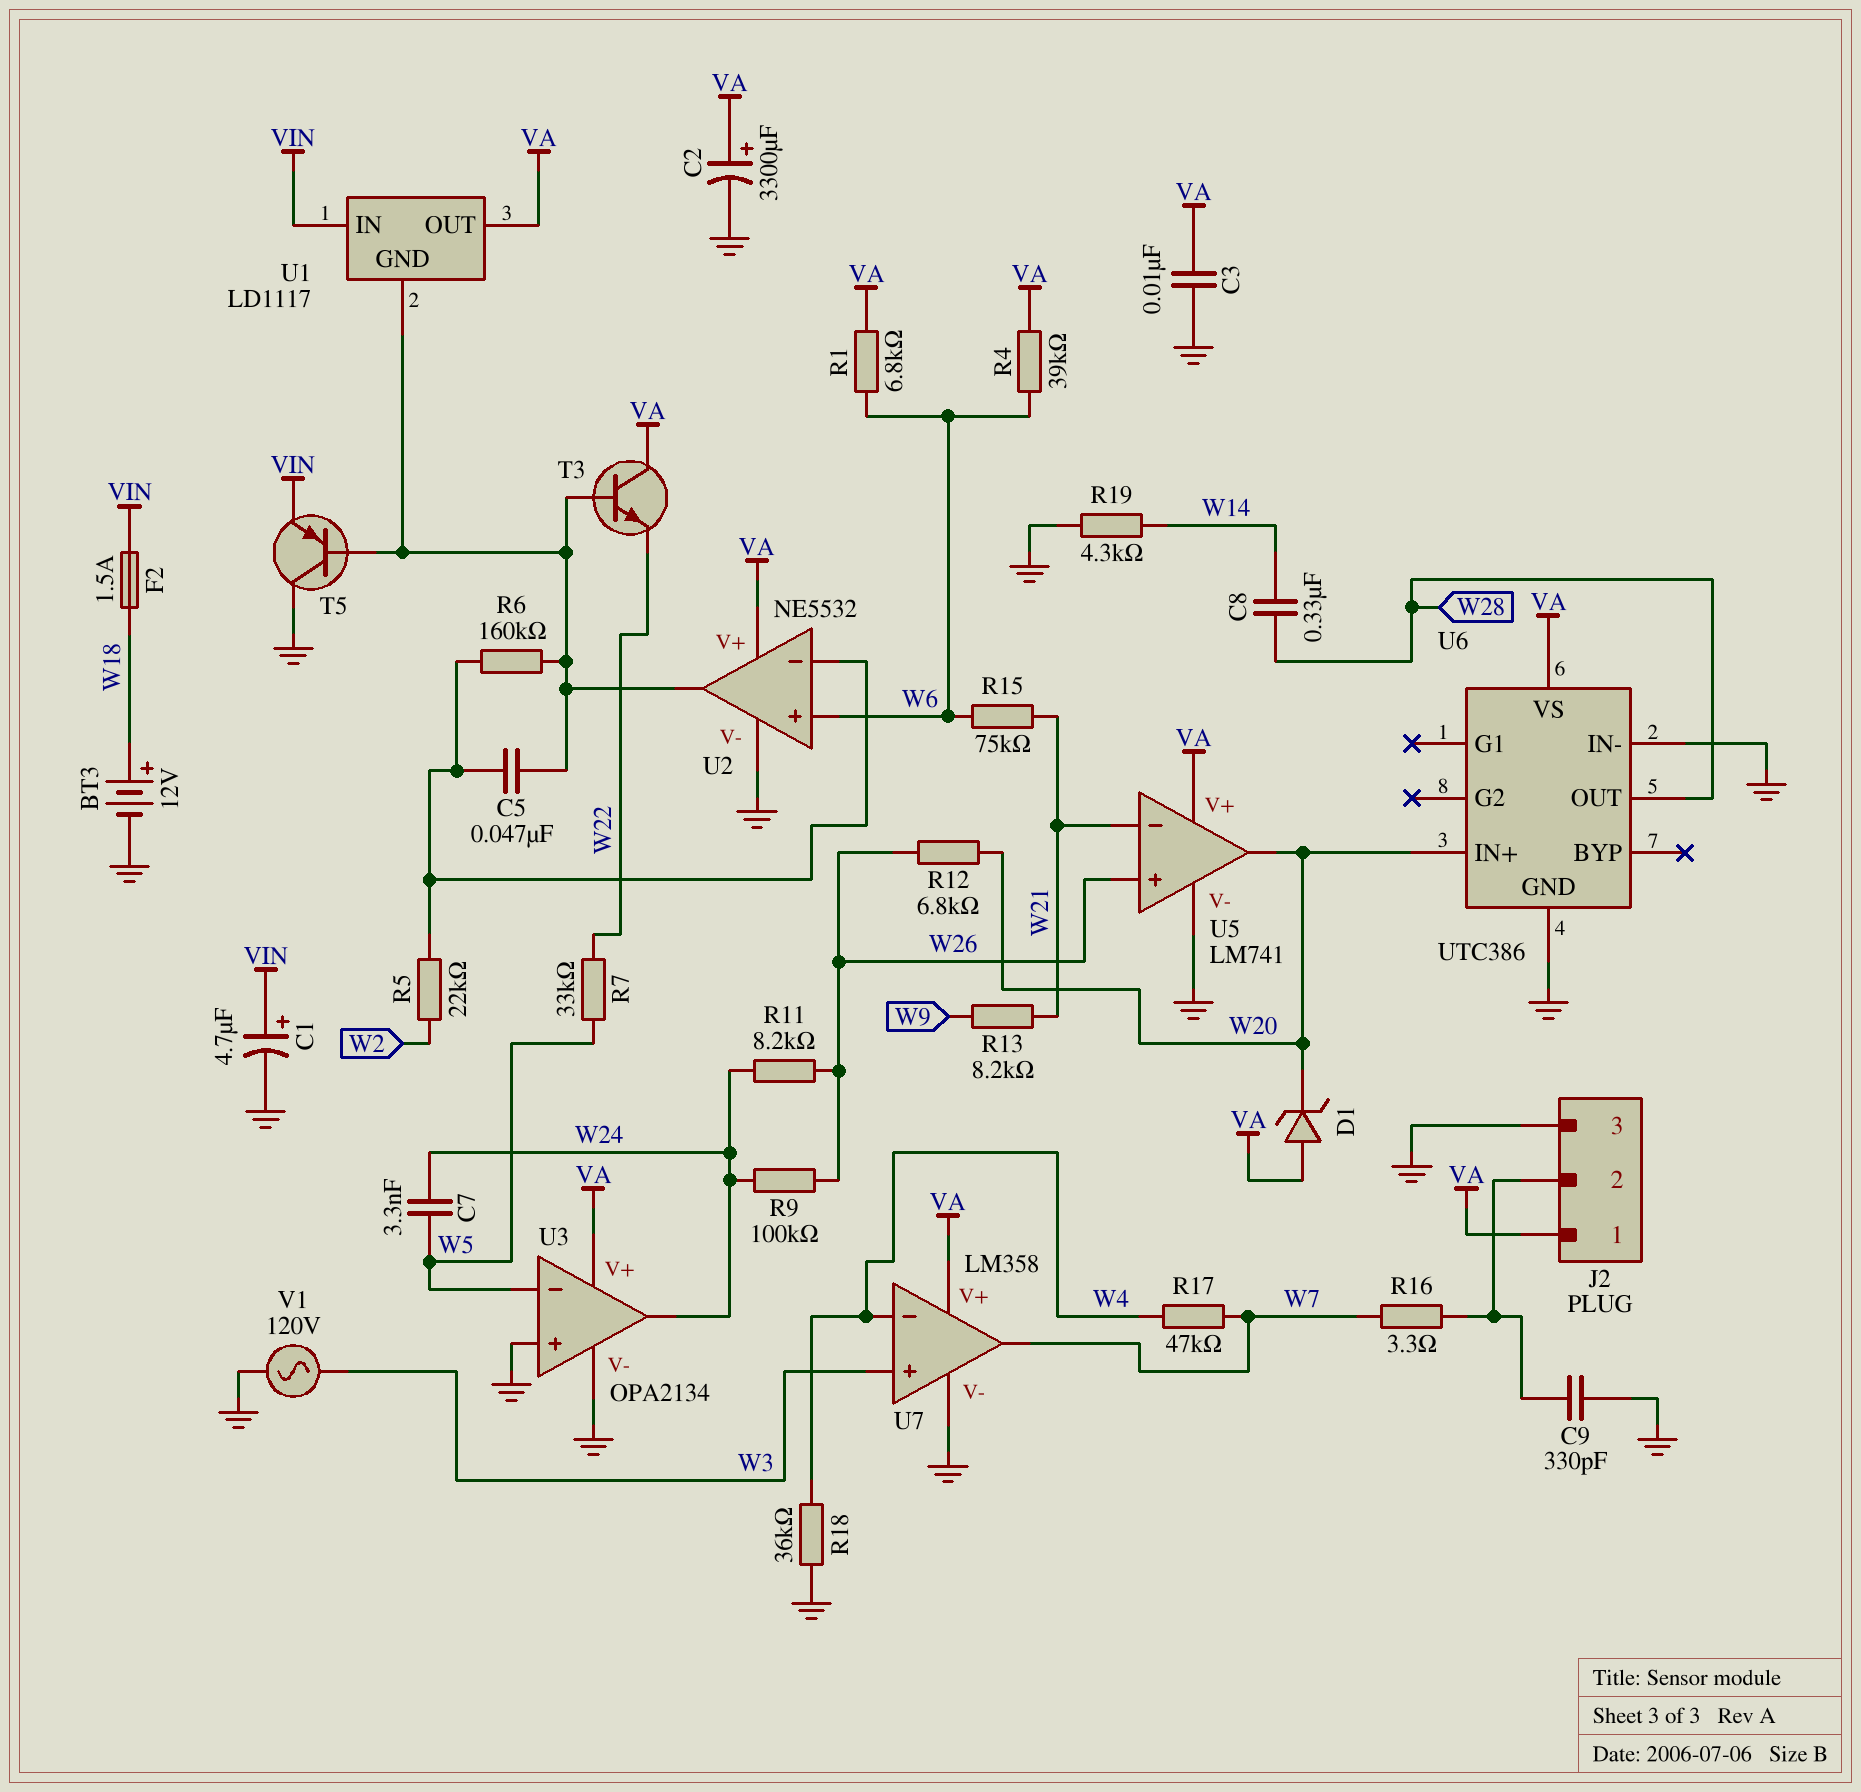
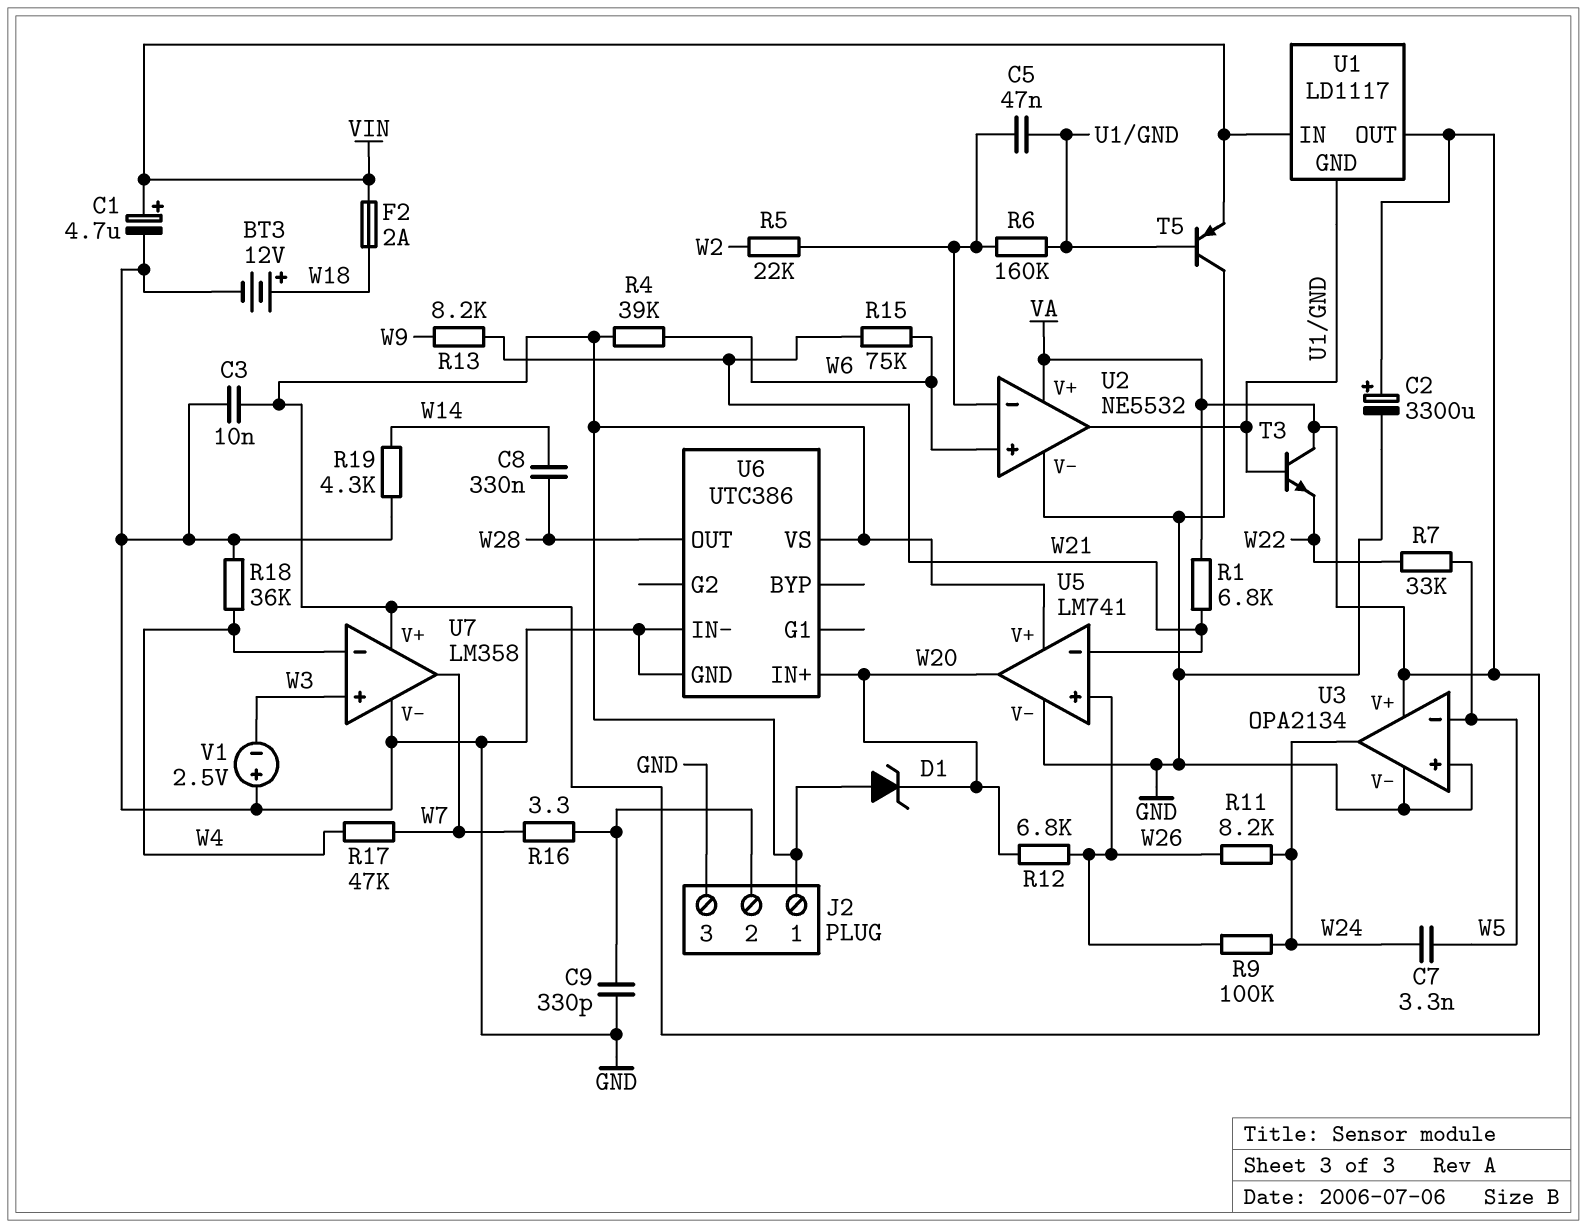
F2: 1.5A (VIN, W18) -> 2A (VIN, W18)
R1: 6.8k (VA, W6) -> 6.8k (VA, W21)
V1: AC 120V (GND, W3) -> 2.5V (plus GND, minus W3)

